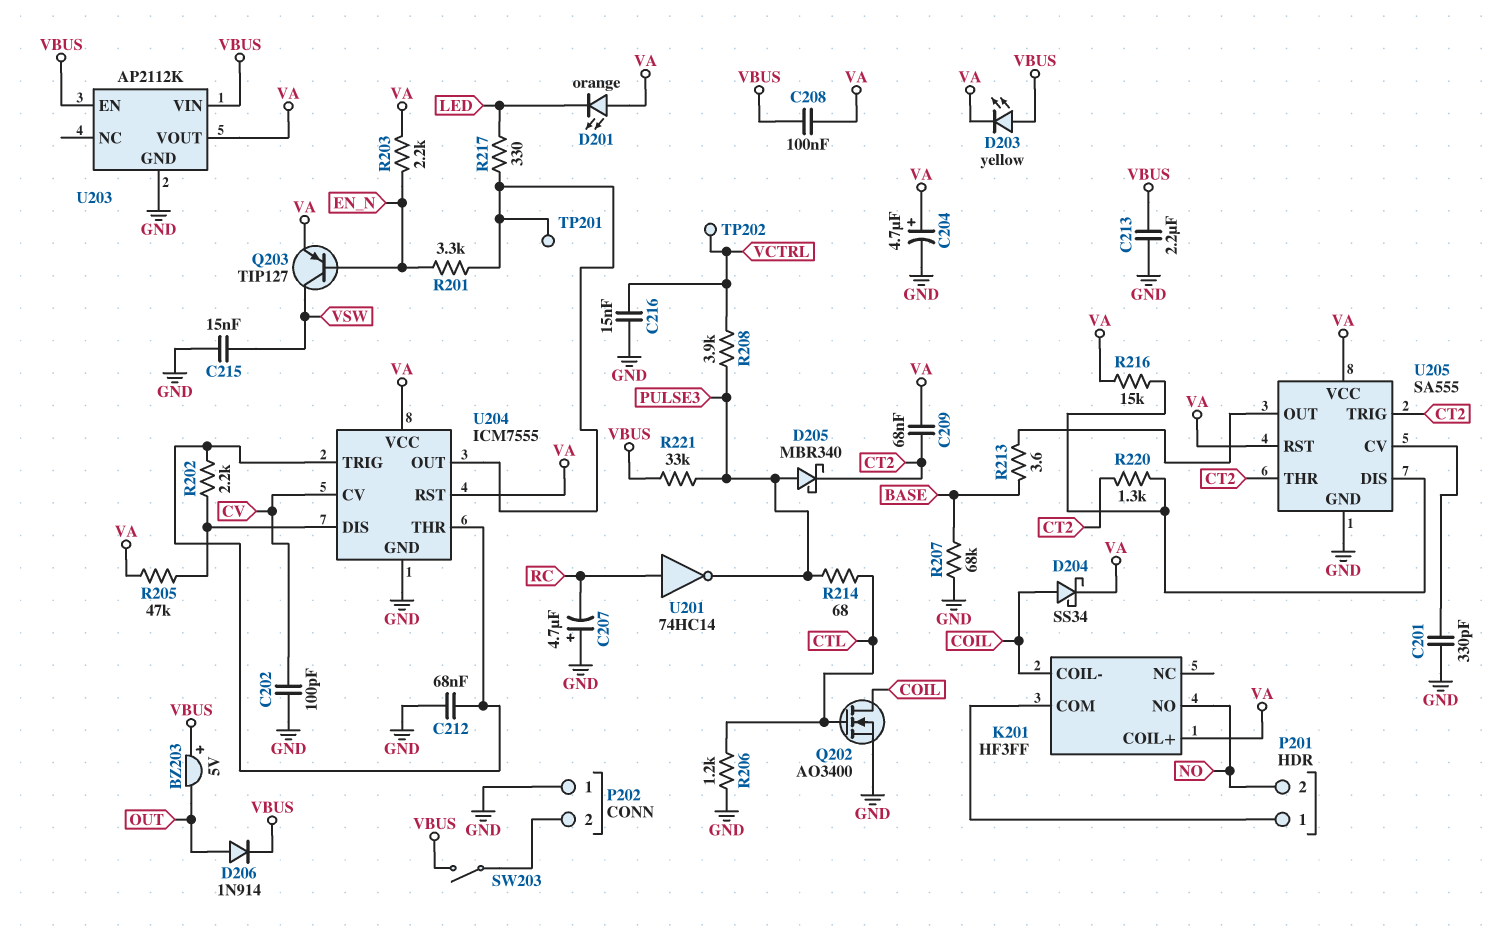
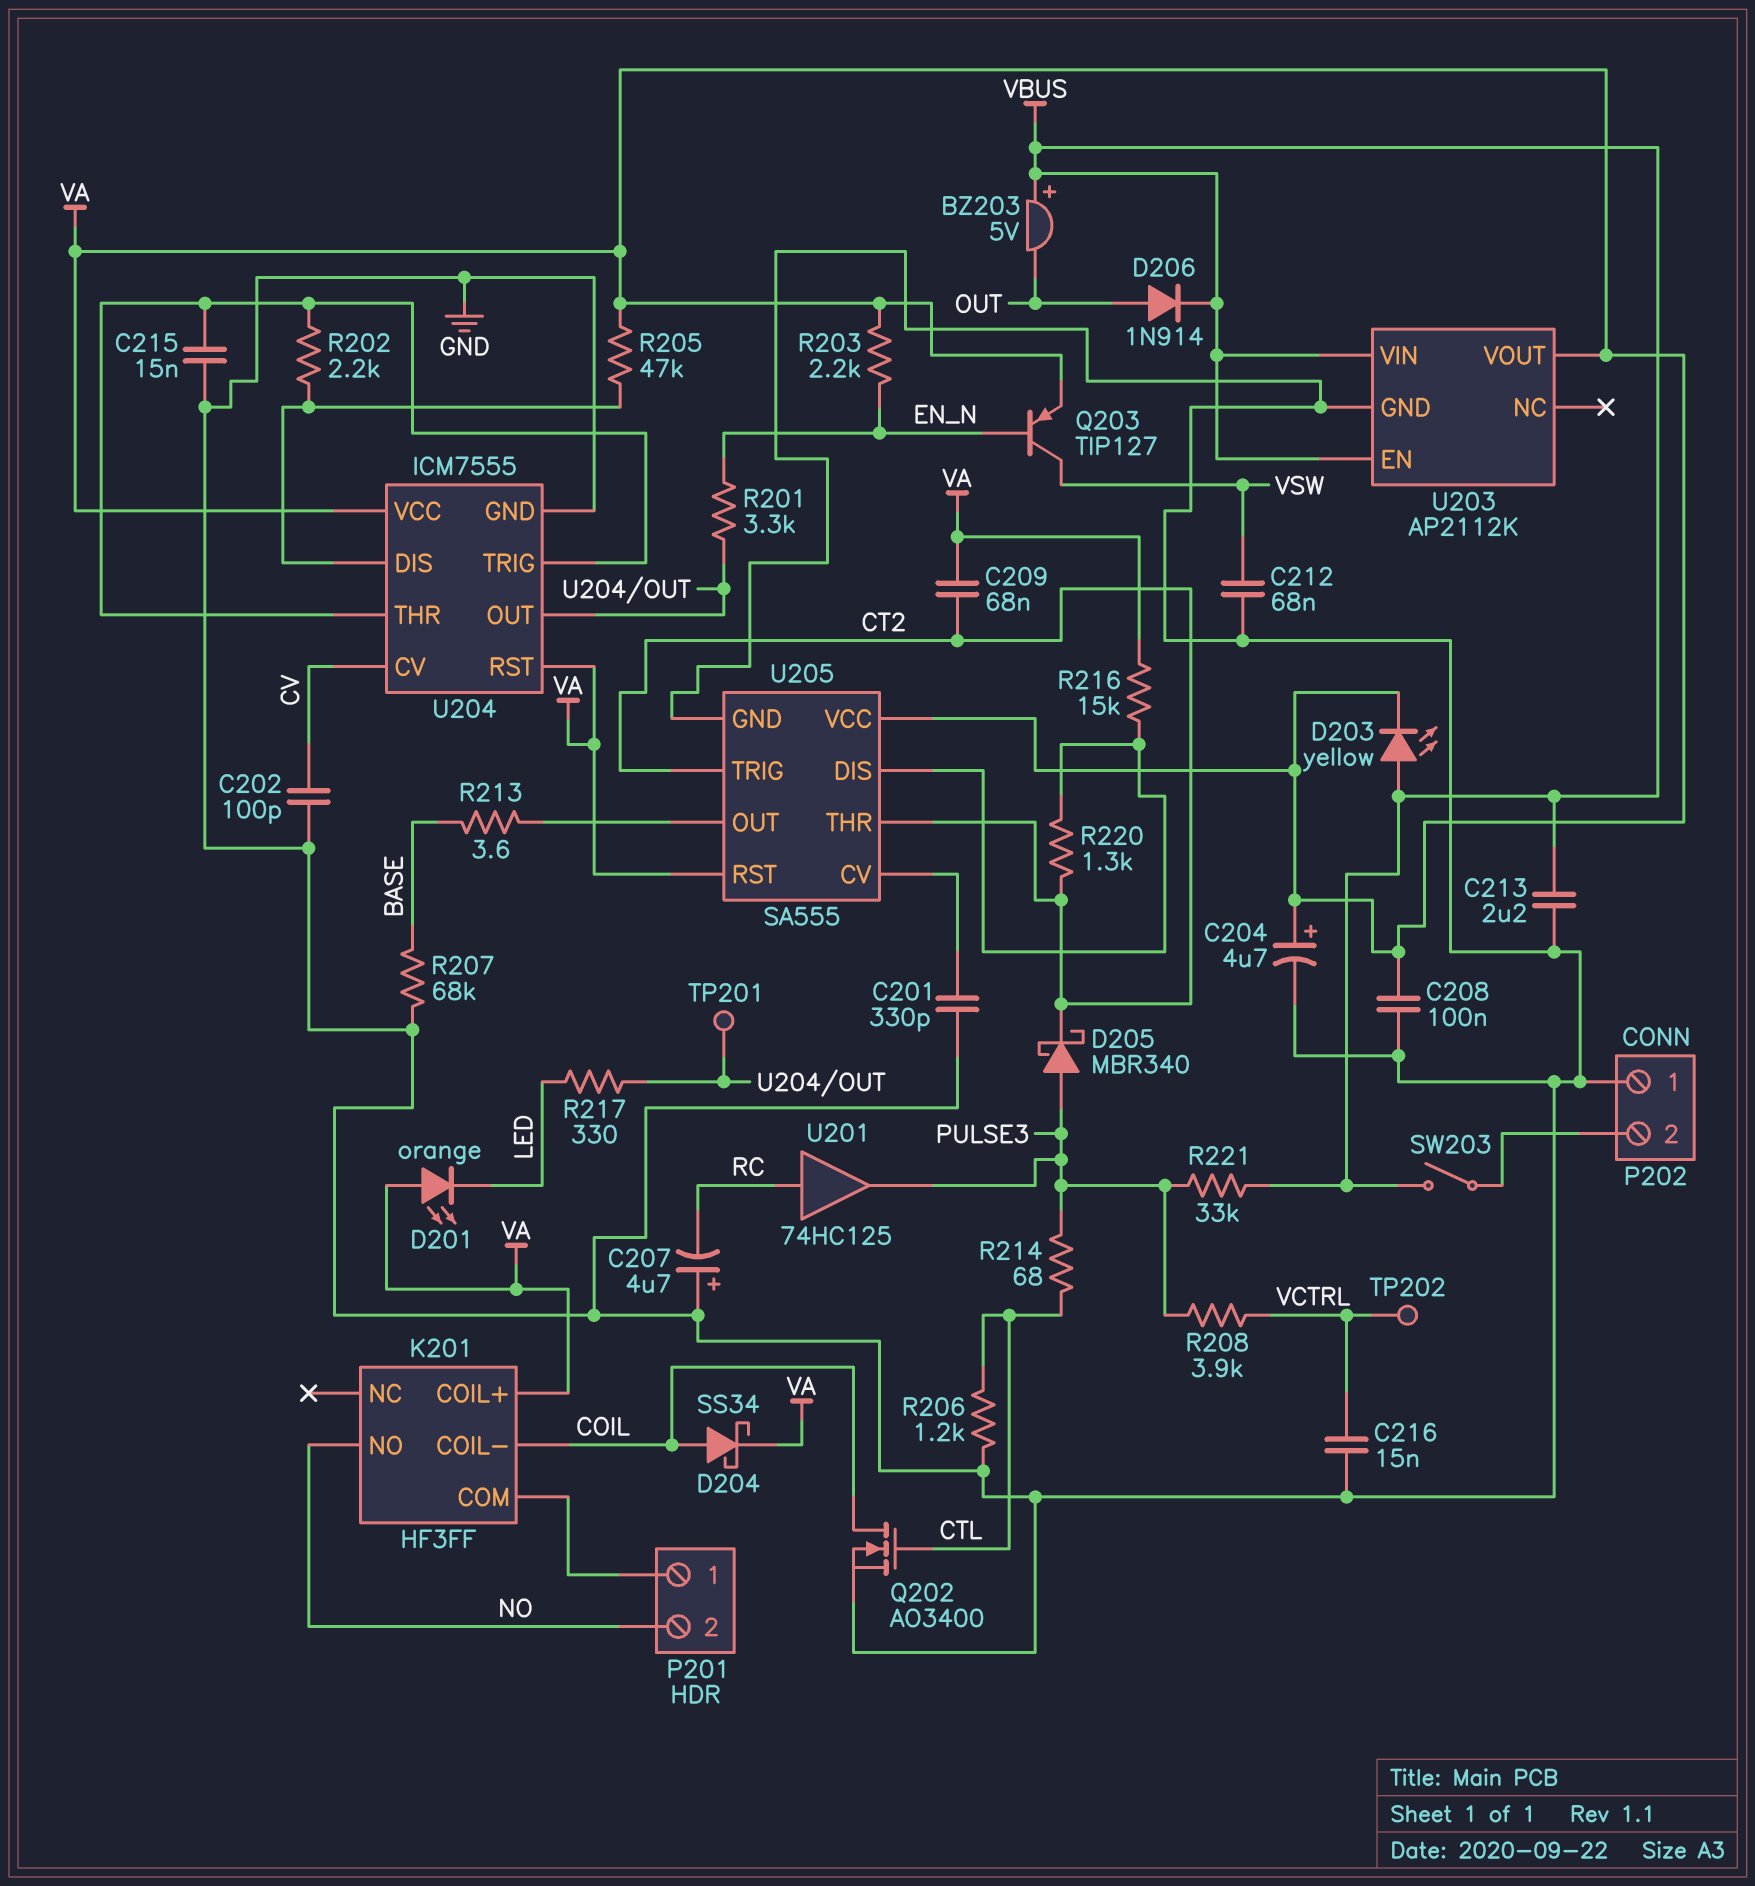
C208: 100nF (VA, VBUS) -> 100nF (GND, VA)
C212: 68nF (GND, U204/THR) -> 68nF (GND, VSW)
C215: 15nF (GND, VSW) -> 15nF (GND, U204/THR)
U201: NOT 74HC14 (in RC, out PULSE3) -> buffer 74HC125 (in RC, out PULSE3)

